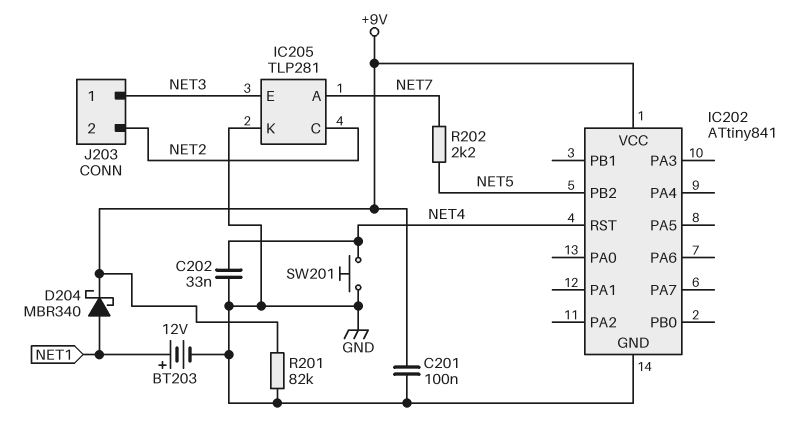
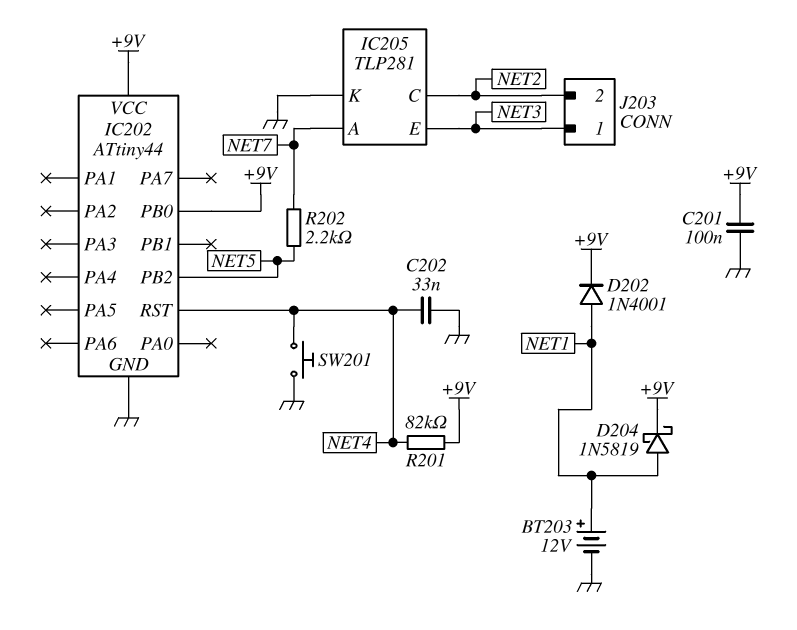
D202: none -> diode 1N4001 (A NET1, K +9V)
D204: schottky MBR340 (A NET1, K +9V) -> schottky 1N5819 (A NET1, K +9V)
IC202: ATtiny841 -> ATtiny44
IC202 pin PB0: none -> +9V
R201: 82k (+9V, GND) -> 82k (+9V, NET4)

